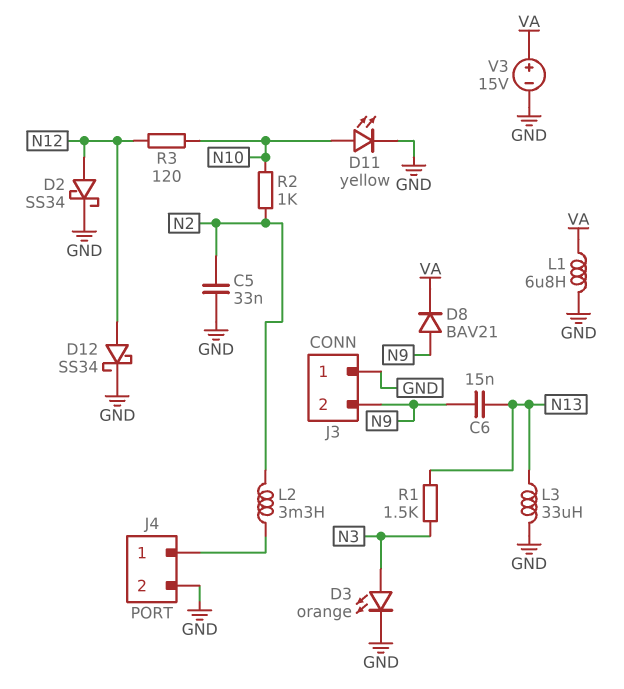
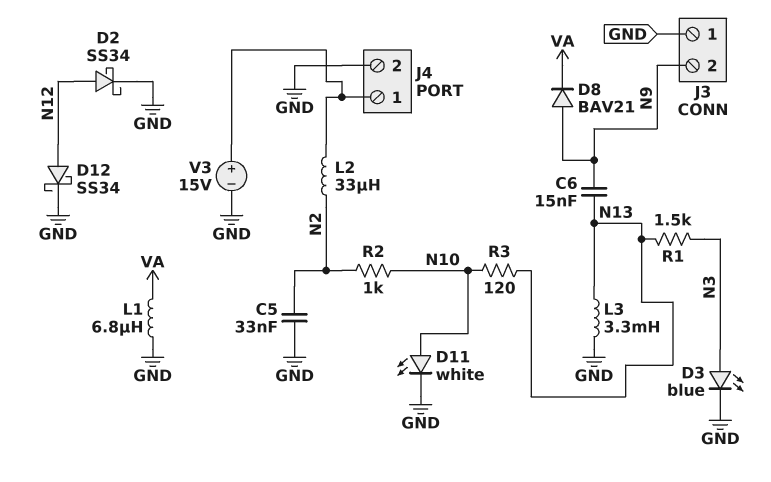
D3: LED orange (A N3, K GND) -> LED blue (A N3, K GND)
D11: LED yellow (A N10, K GND) -> LED white (A N10, K GND)
L2: 3.3mH (J4/1, N2) -> 33uH (J4/1, N2)
L3: 33uH (GND, N13) -> 3.3mH (GND, N13)
R3: 120 (N10, N12) -> 120 (N10, N13)
V3: 15V (plus VA, minus GND) -> 15V (plus J4/1, minus GND)

